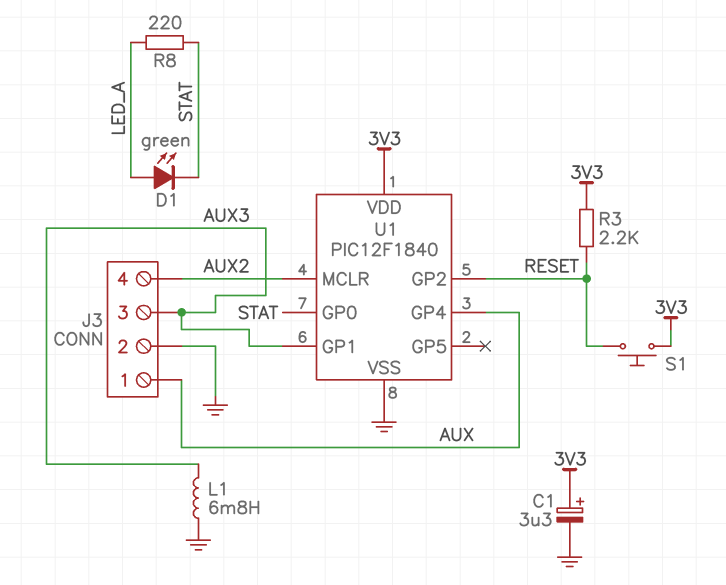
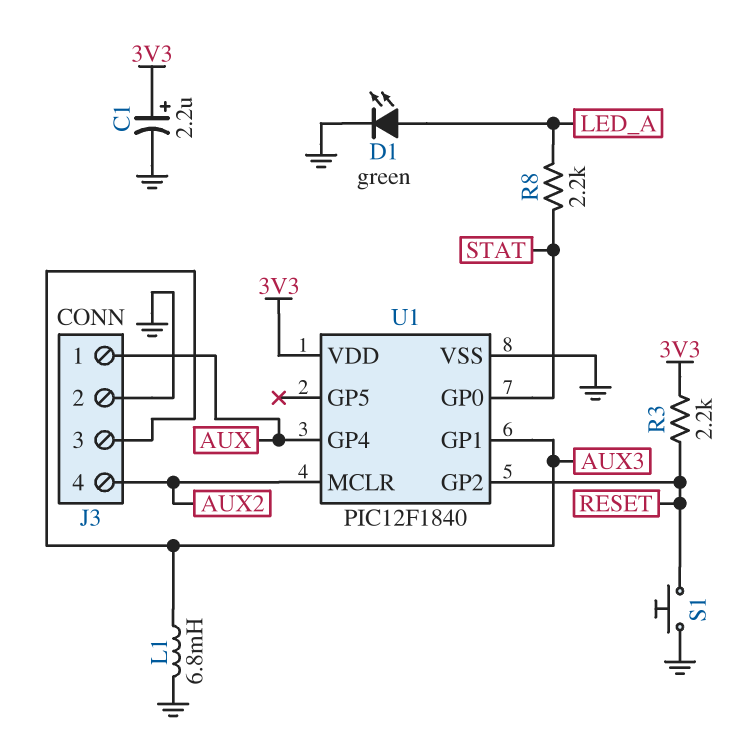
C1: 3.3uF (plus 3V3, minus GND) -> 2.2uF (plus 3V3, minus GND)
D1: LED green (A LED_A, K STAT) -> LED green (A LED_A, K GND)
R8: 220 (LED_A, STAT) -> 2.2k (LED_A, STAT)
S1: button (3V3, RESET) -> button (GND, RESET)

